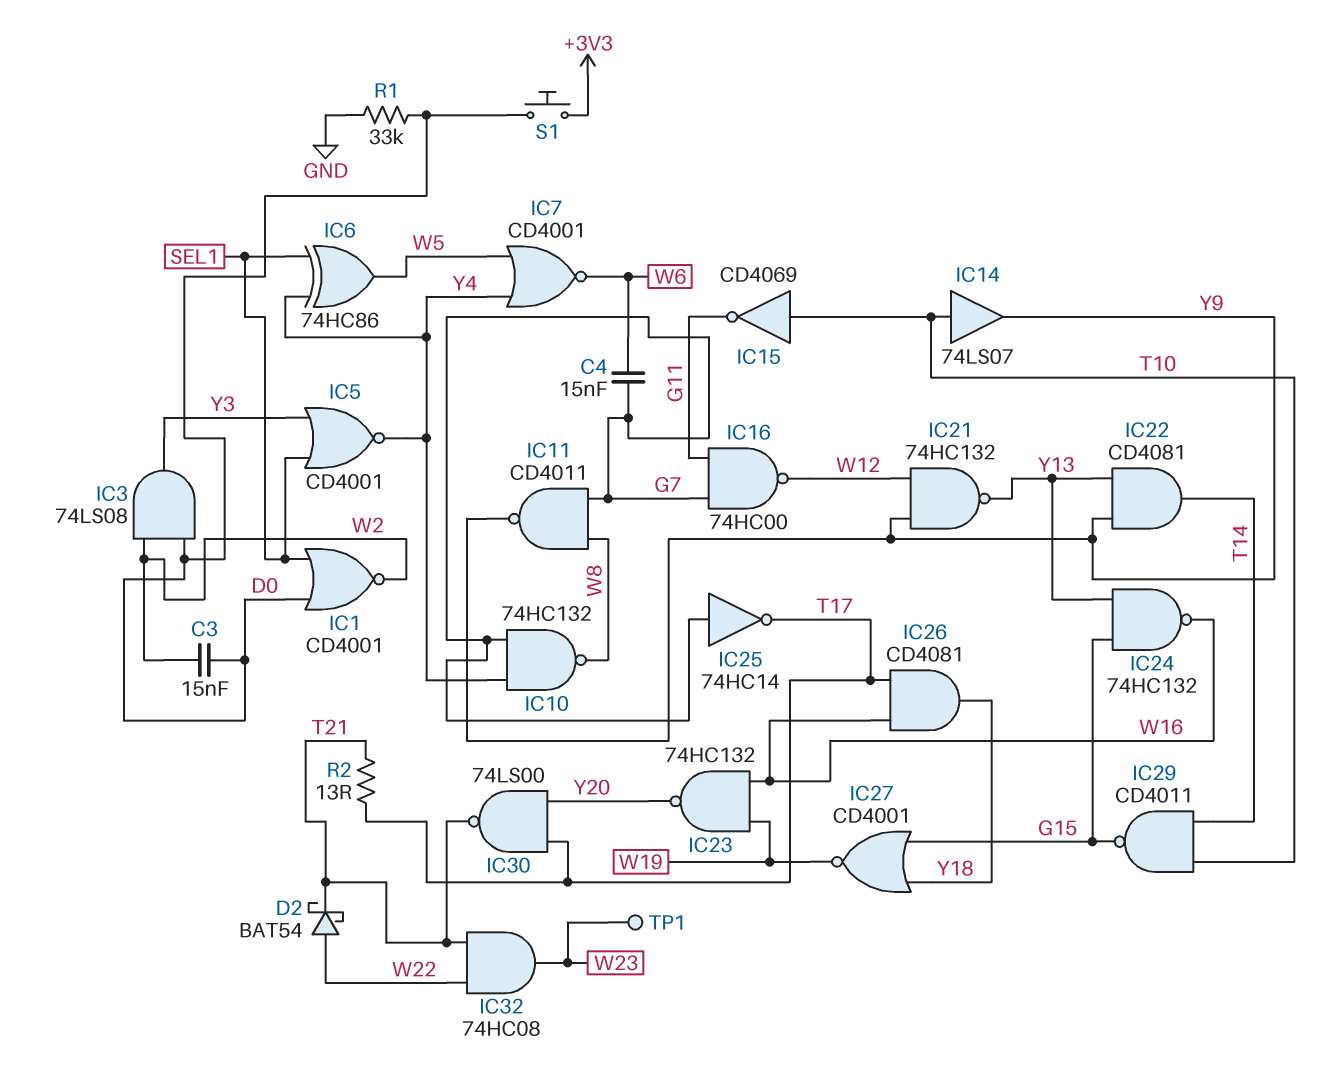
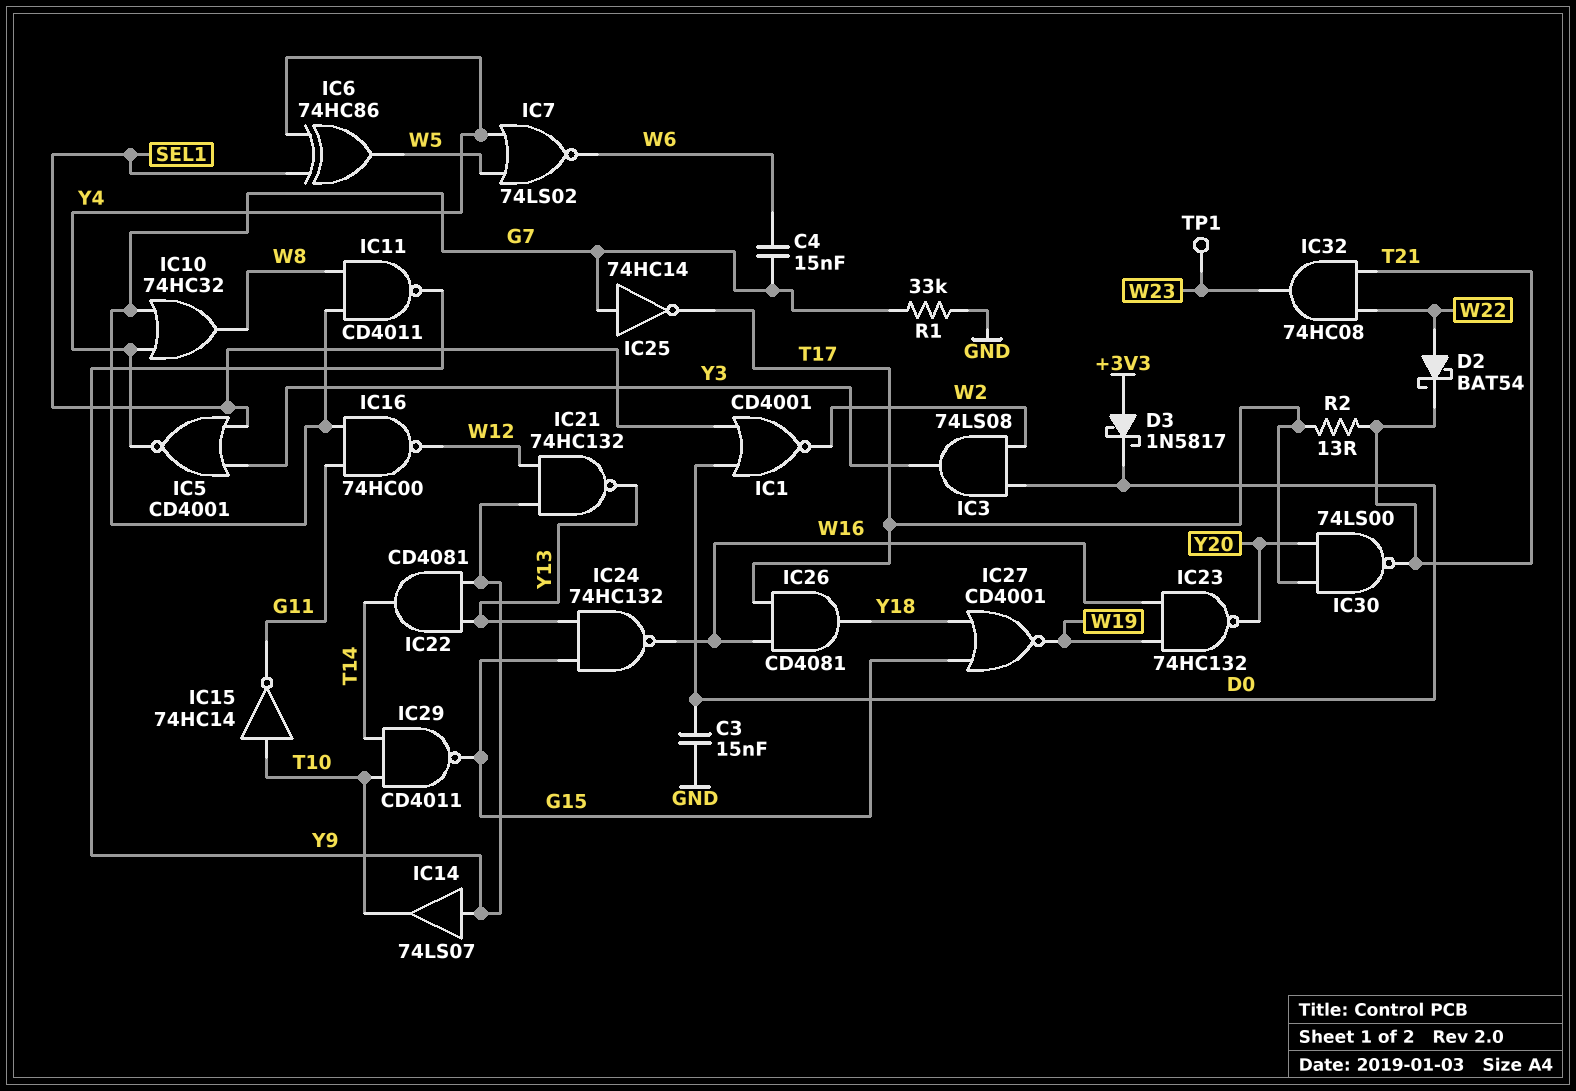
C3: 15nF (D0, W2) -> 15nF (D0, GND)
D3: none -> schottky 1N5817 (A +3V3, K D0)
IC7: NOR CD4001 (in W5, in Y4, out W6) -> NOR 74LS02 (in W5, in Y4, out W6)
IC10: NAND 74HC132 (in G7, in Y4, out W8) -> OR 74HC32 (in G7, in Y4, out W8)
IC14: buffer 74LS07 (in T10, out Y9) -> buffer 74LS07 (in Y9, out T10)
IC15: NOT CD4069 (in T10, out G11) -> NOT 74HC14 (in T10, out G11)
R1: 33k (D0, GND) -> 33k (G7, GND)
S1: button (+3V3, D0) -> none

